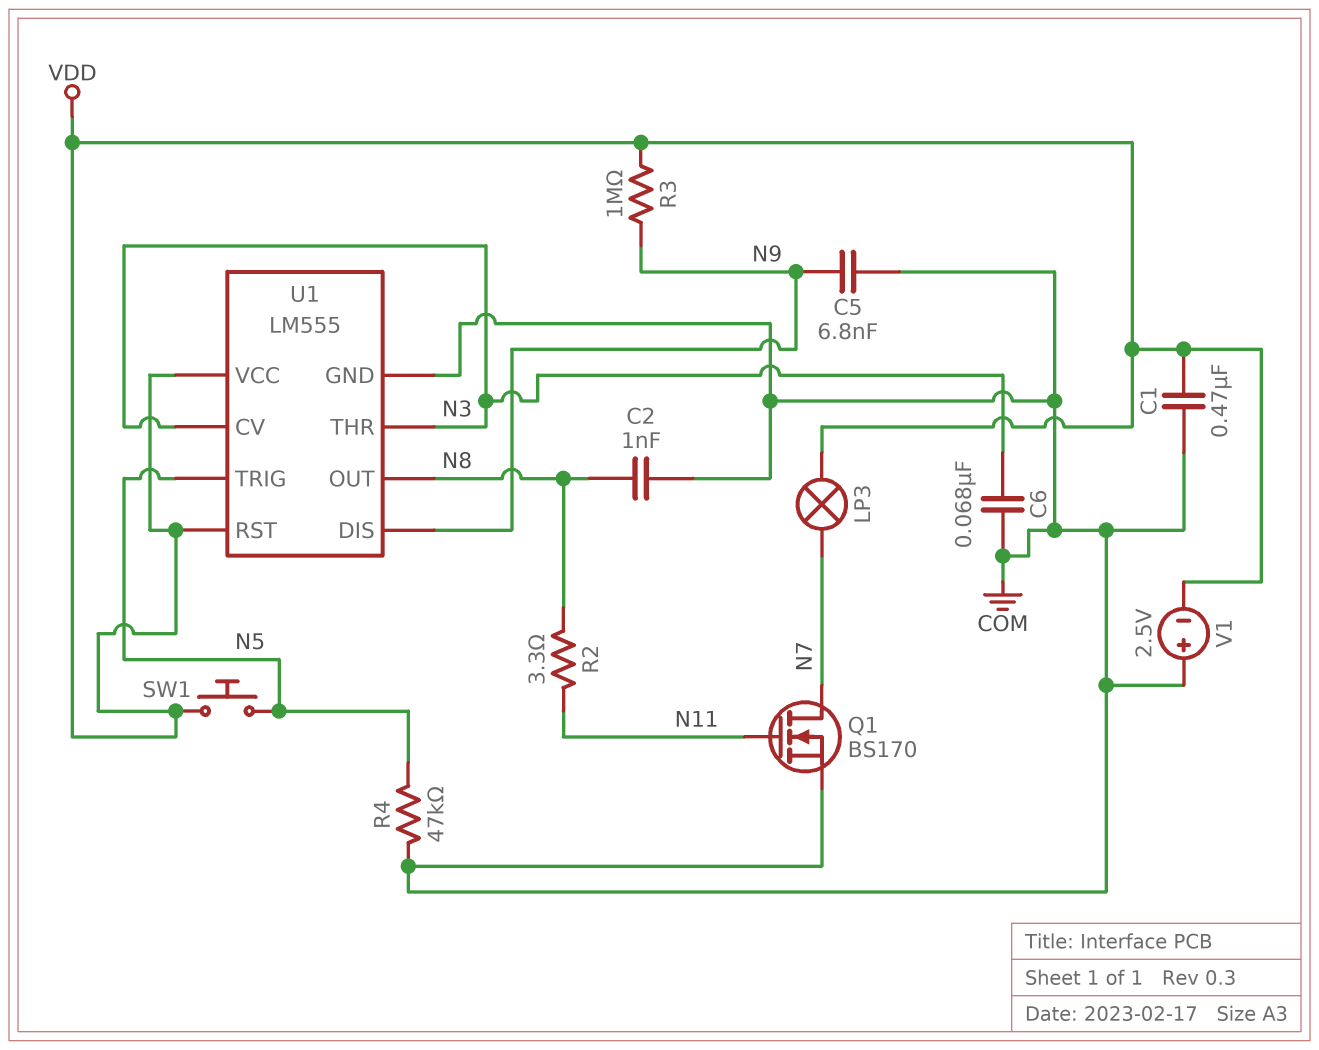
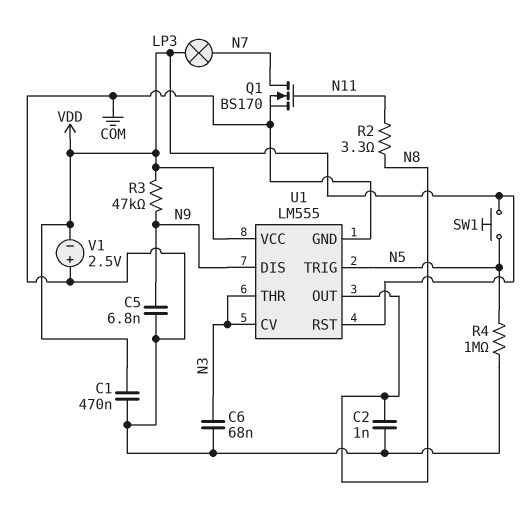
R3: 1M (N9, VDD) -> 47k (N9, VDD)
R4: 47k (COM, N5) -> 1M (COM, N5)

